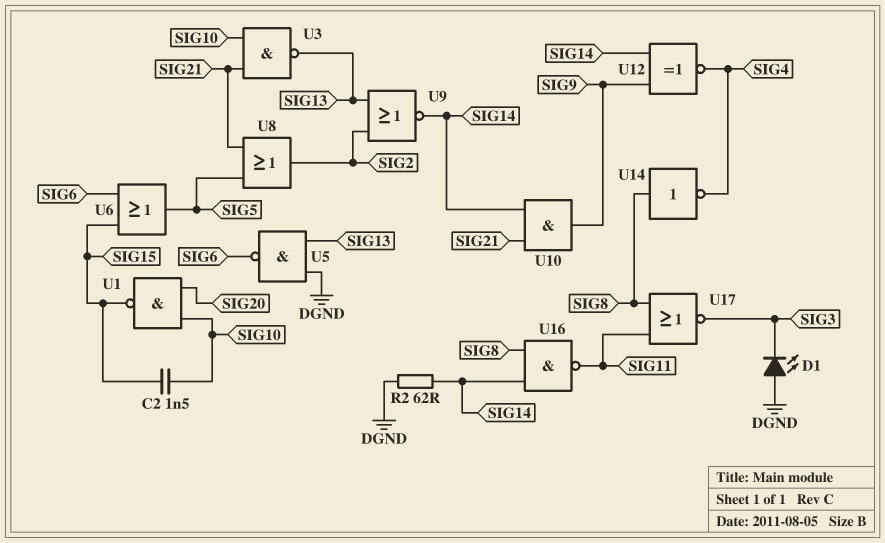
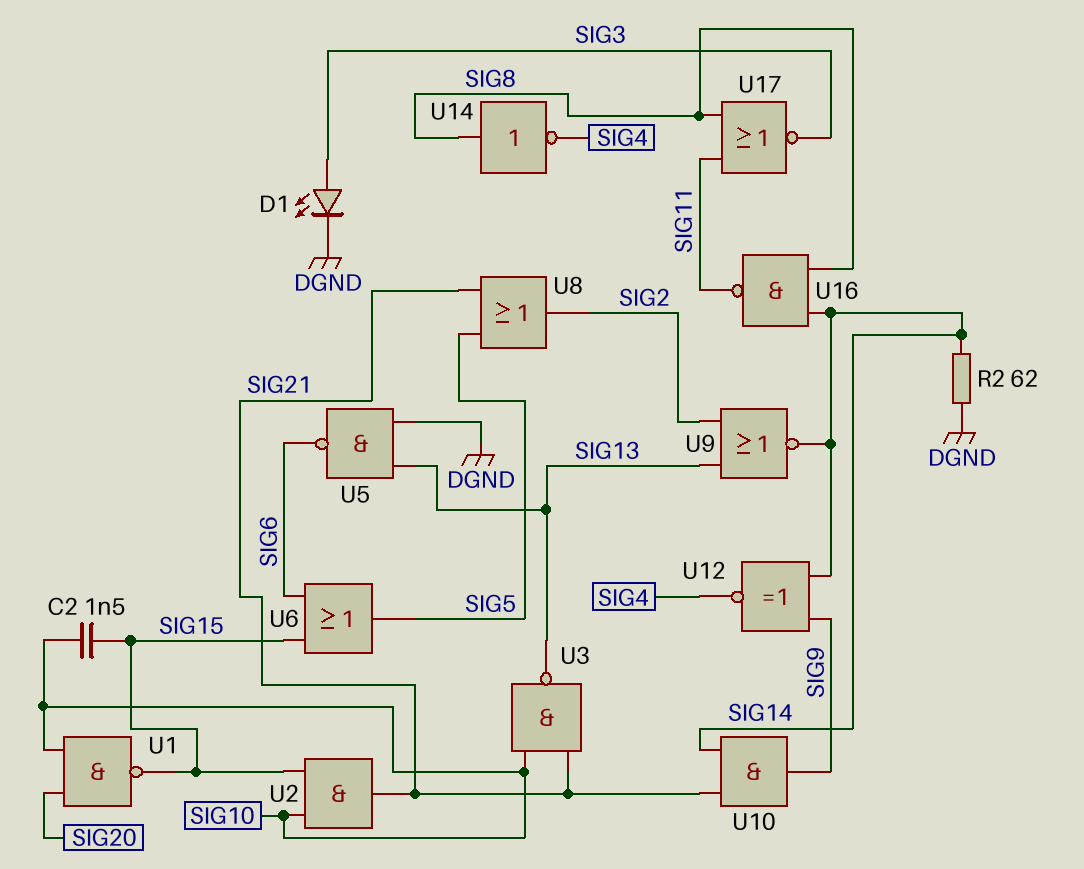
D1: LED (A DGND, K SIG3) -> LED (A SIG3, K DGND)
U2: none -> AND (in SIG10, in SIG15, out SIG21)

